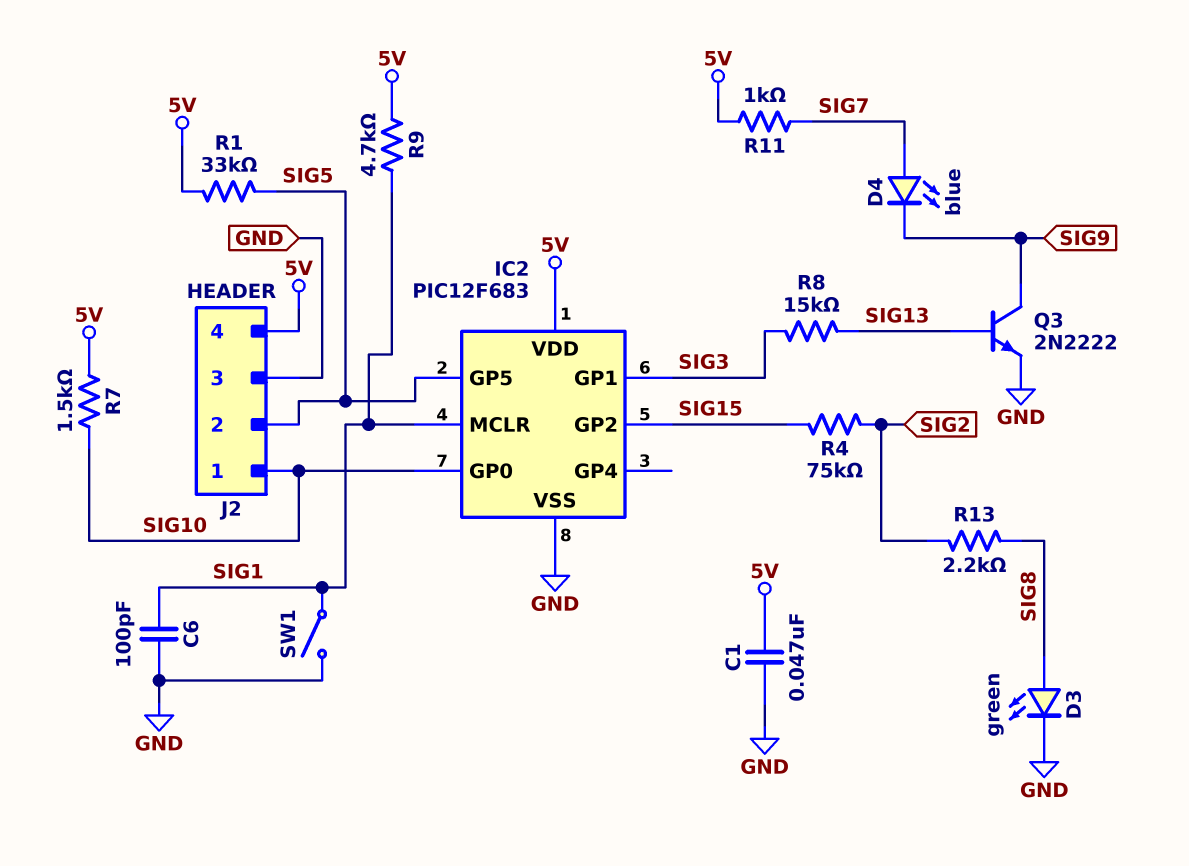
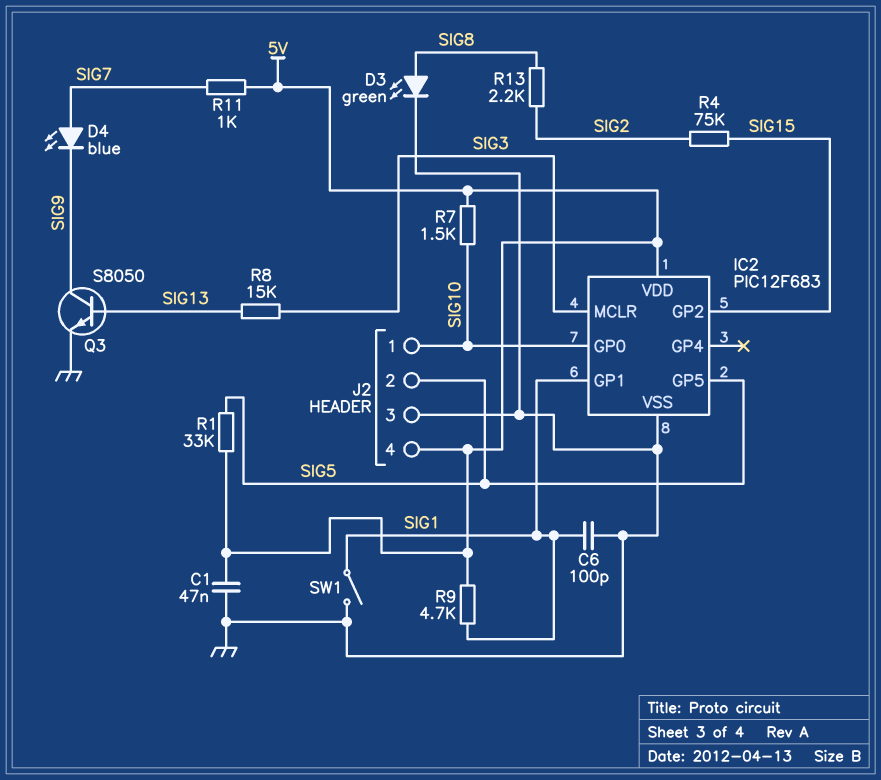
IC2 pin GP1: SIG3 -> SIG1
IC2 pin MCLR: SIG1 -> SIG3
Q3: NPN 2N2222 (B SIG13, C SIG9, E GND) -> NPN S8050 (B SIG13, C SIG9, E GND)

